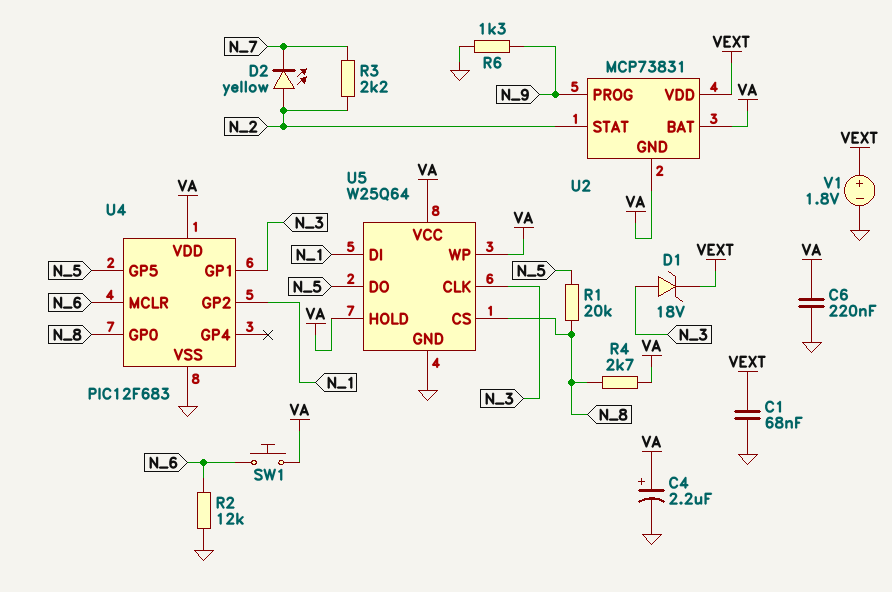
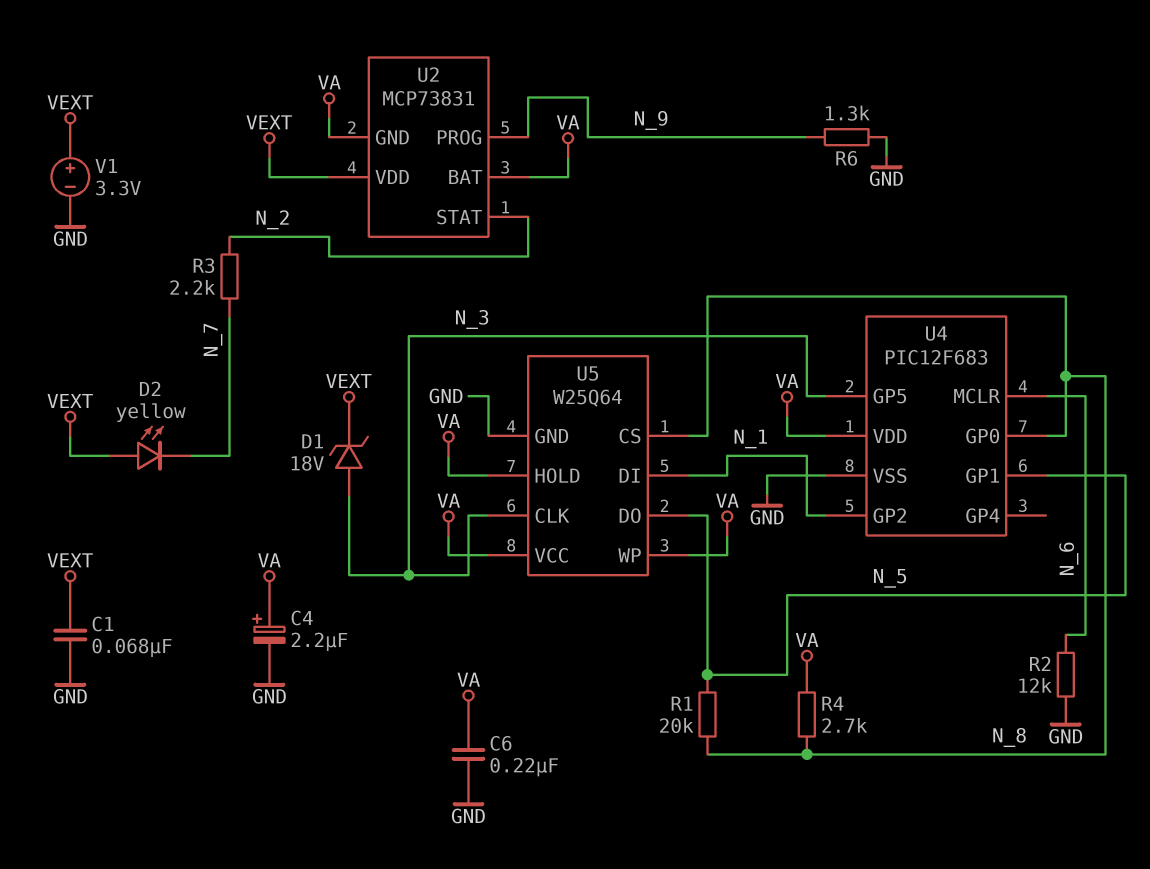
D2: LED yellow (A N_2, K N_7) -> LED yellow (A VEXT, K N_7)
SW1: button (N_6, VA) -> none
U4 pin GP1: N_3 -> N_5
U4 pin GP5: N_5 -> N_3
V1: 1.8V (plus VEXT, minus GND) -> 3.3V (plus VEXT, minus GND)

